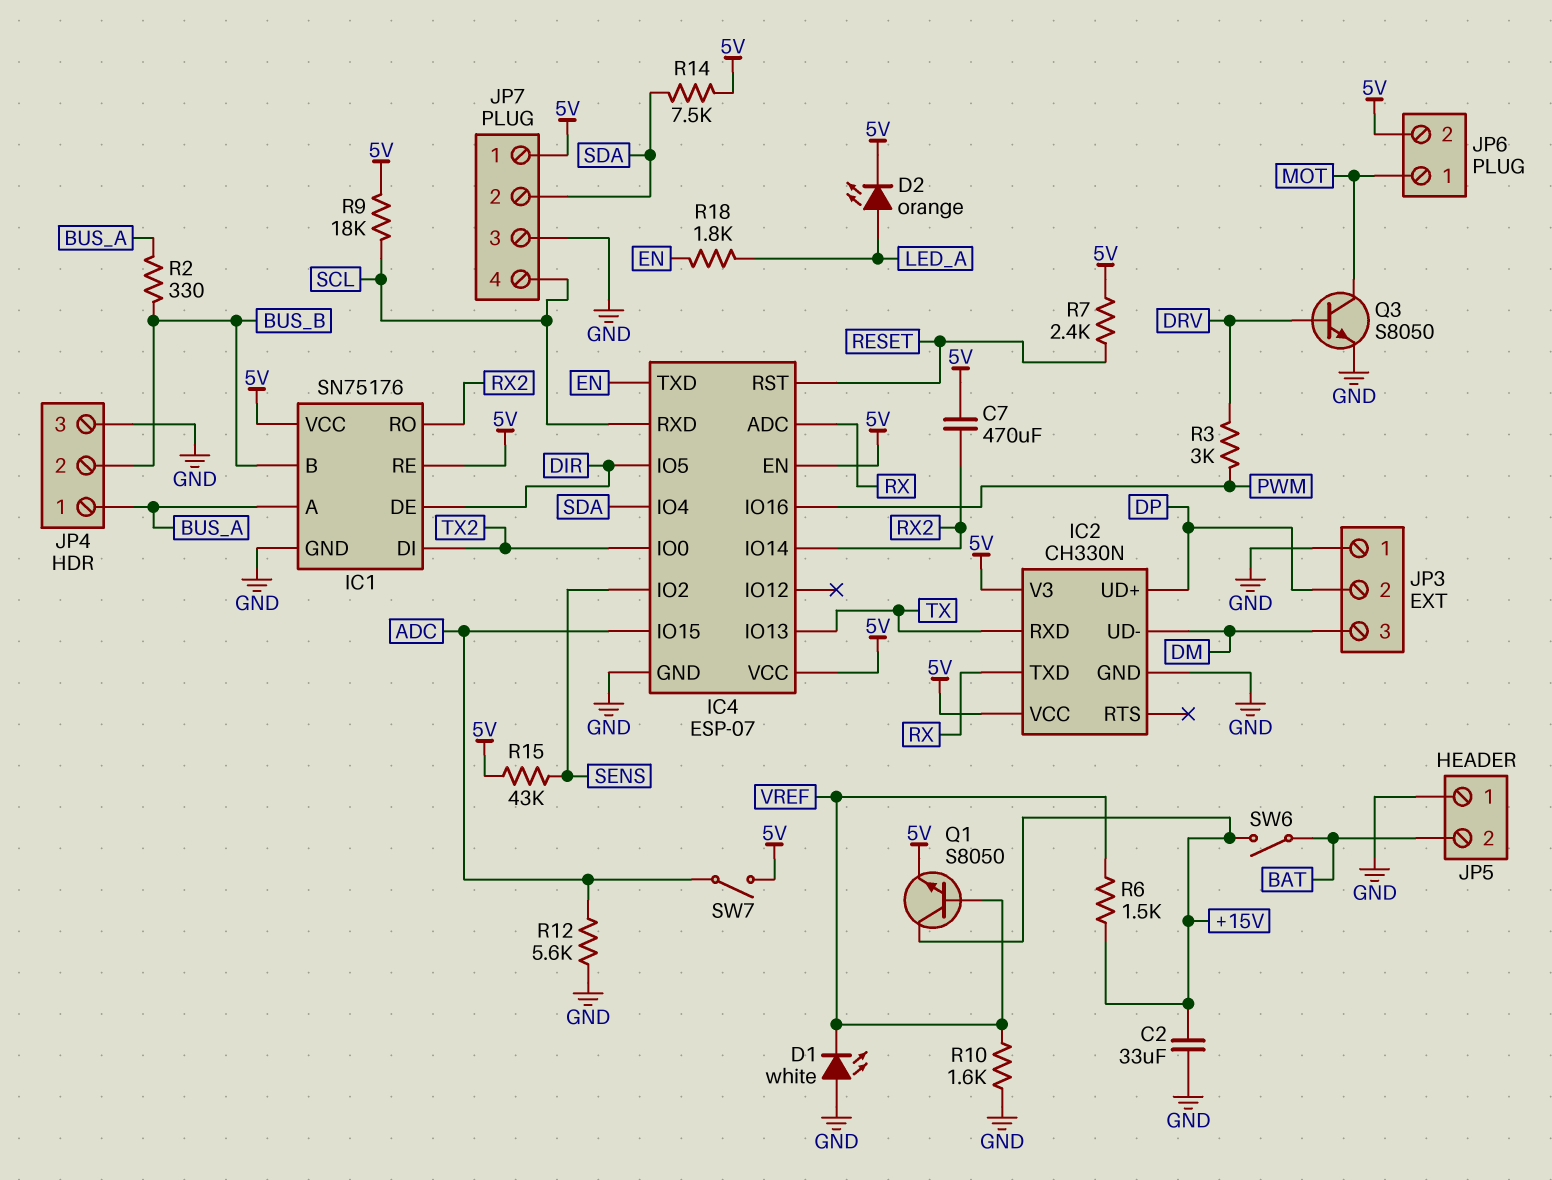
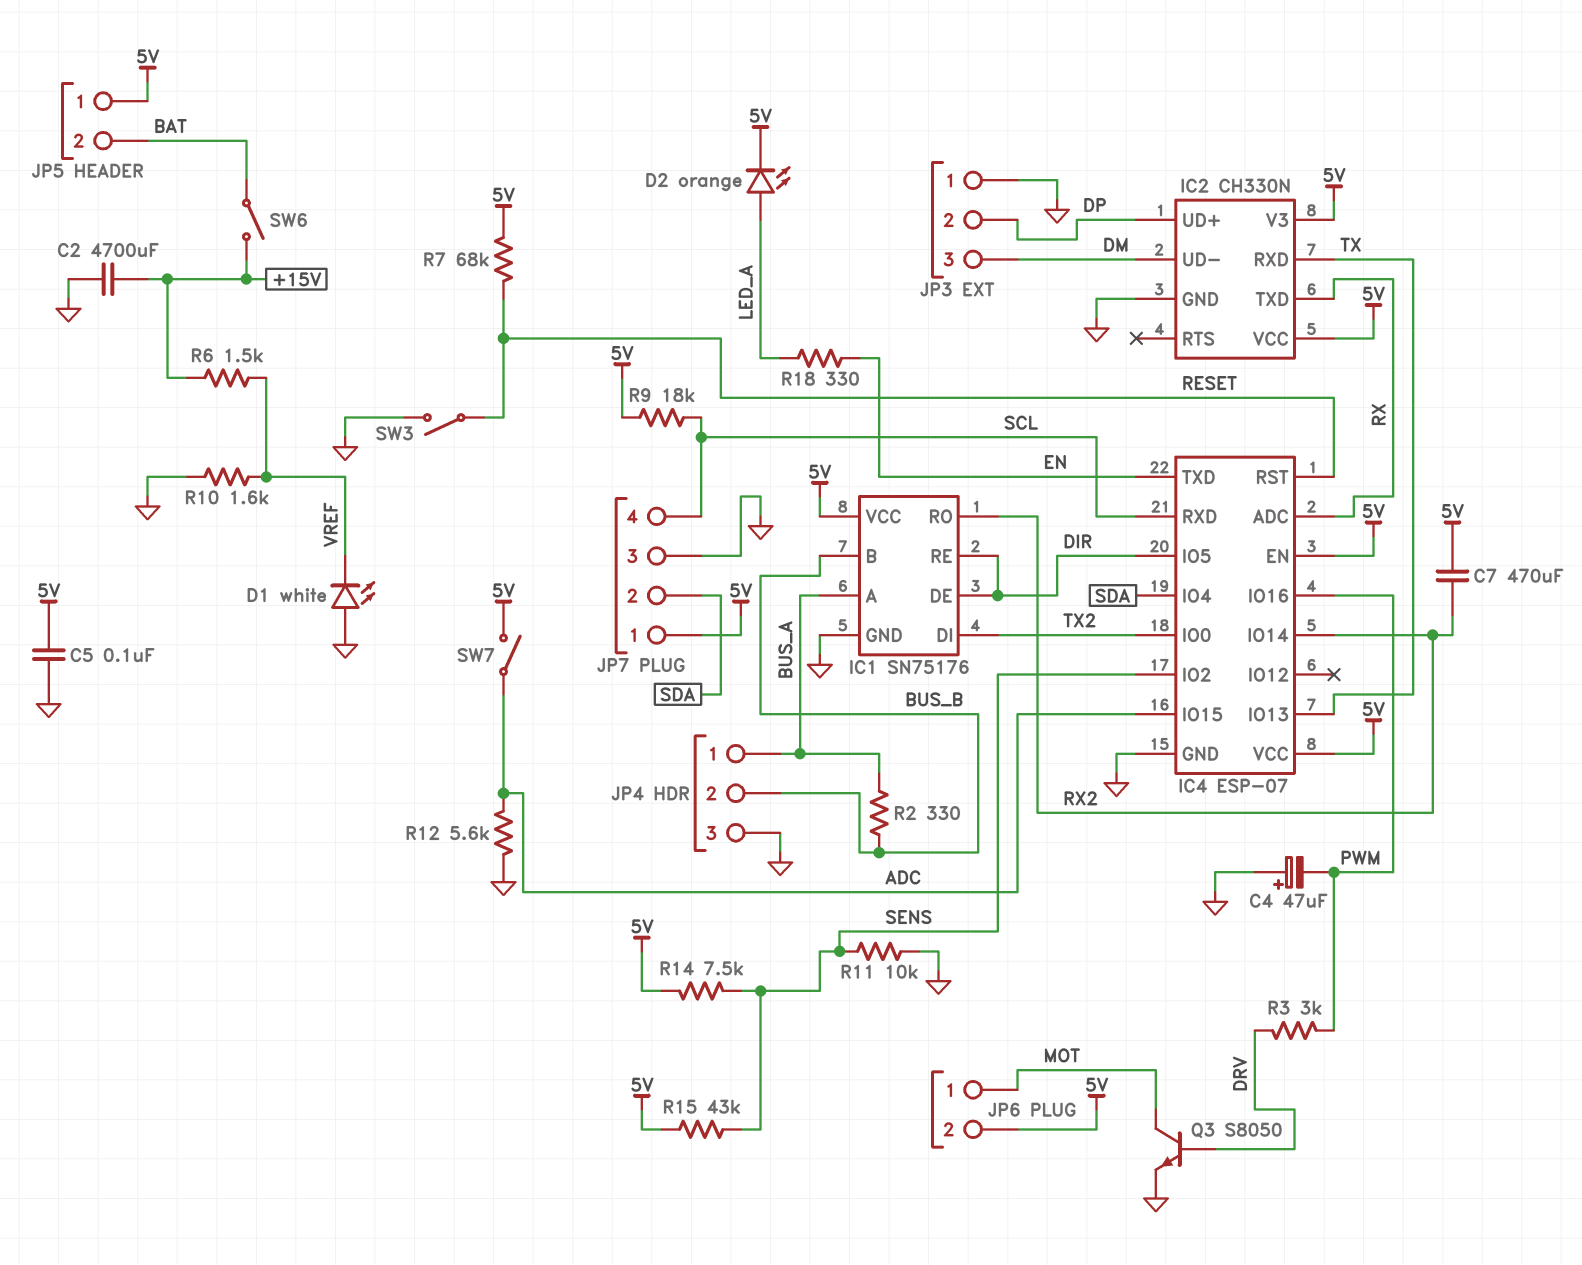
C2: 33uF (+15V, GND) -> 4700uF (+15V, GND)
C4: none -> 47uF (plus GND, minus PWM)
C5: none -> 100nF (5V, GND)
IC1 pin RE: 5V -> DIR
JP5 pin 1: GND -> 5V
Q1: NPN S8050 (B VREF, C +15V, E 5V) -> none
R7: 2.4k (5V, RESET) -> 68k (5V, RESET)
R11: none -> 10k (GND, SENS)
R14: 7.5k (5V, SDA) -> 7.5k (5V, SENS)
R18: 1.8k (EN, LED_A) -> 330 (EN, LED_A)
SW3: none -> switch (GND, RESET)

